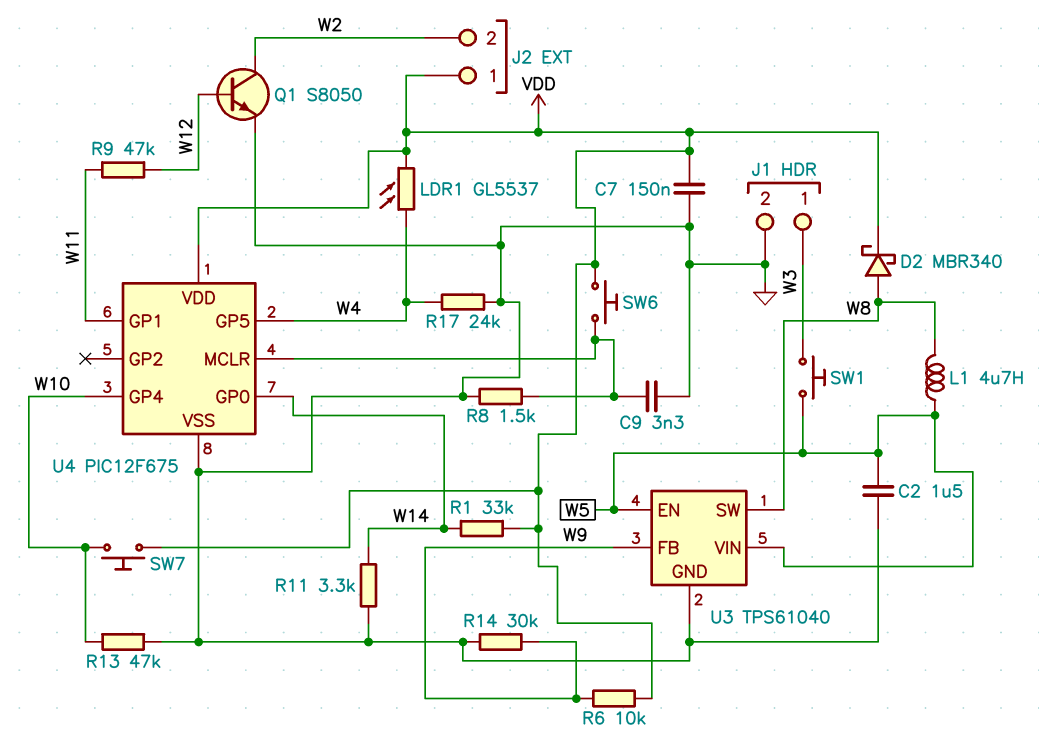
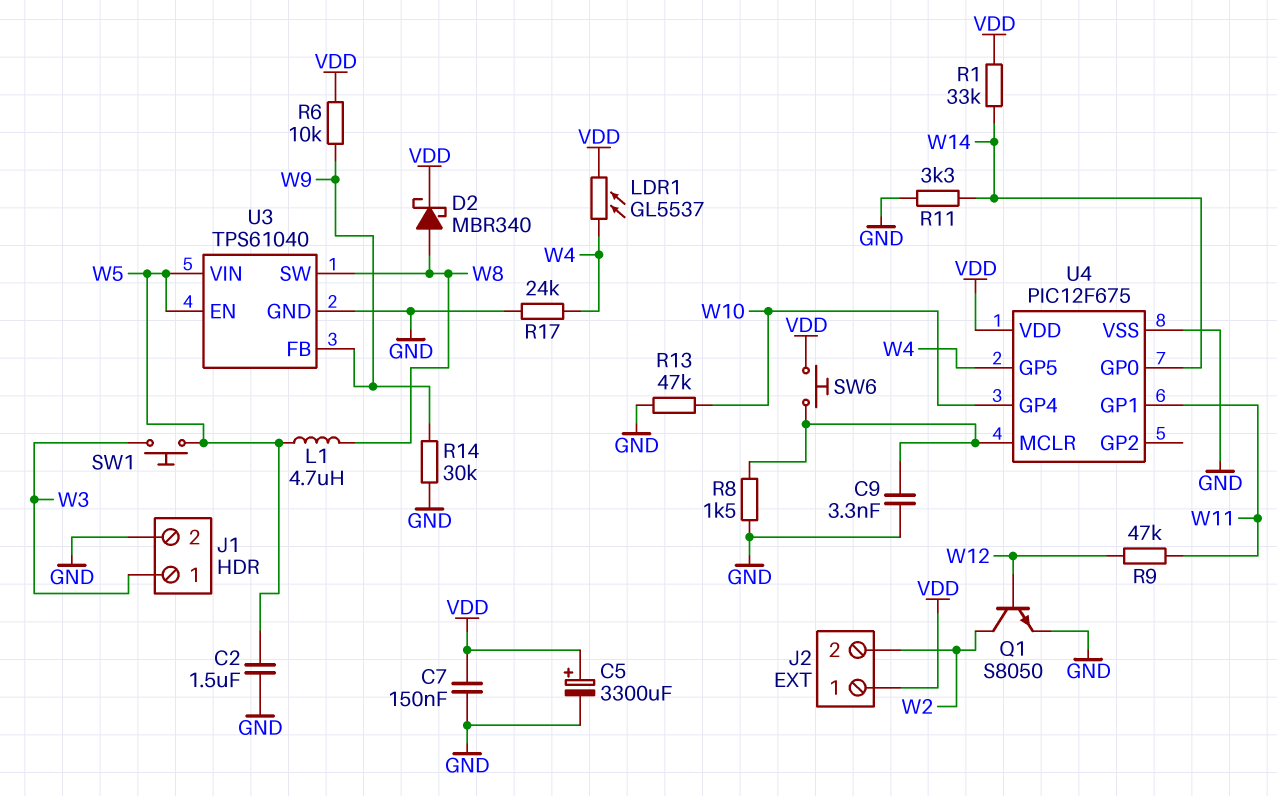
C5: none -> 3300uF (plus VDD, minus GND)
SW7: button (VDD, W10) -> none

